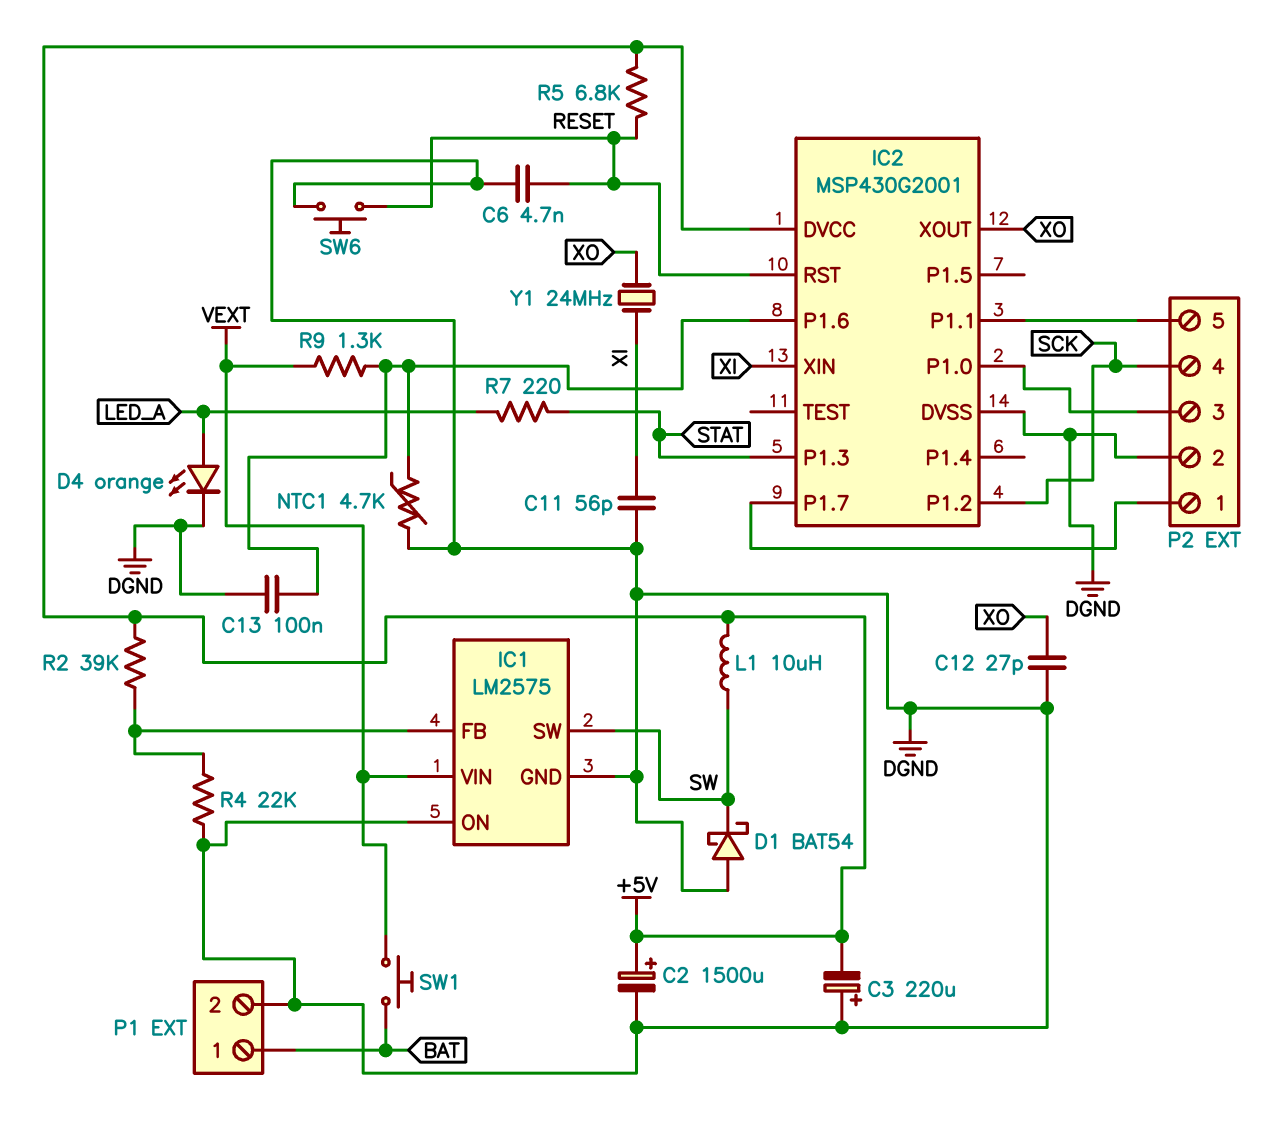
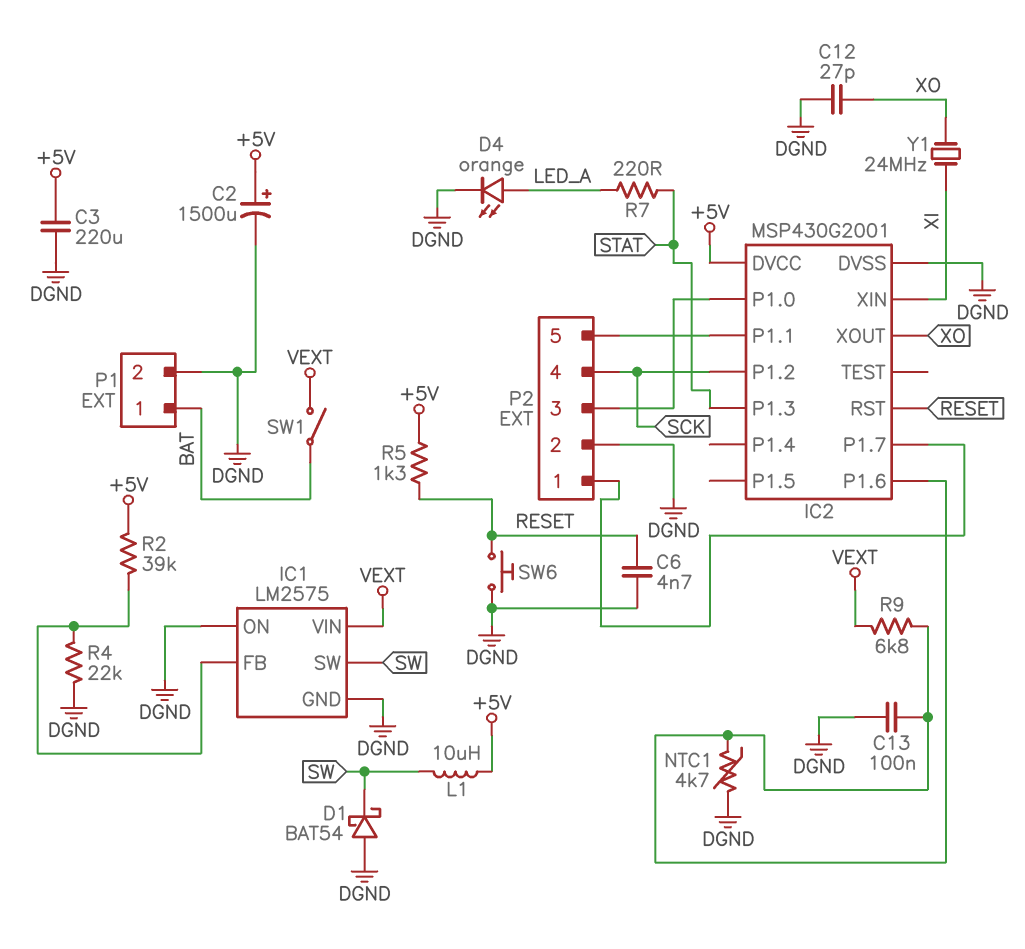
C3: 220uF (plus DGND, minus +5V) -> 220uF (+5V, DGND)
C11: 56pF (DGND, XI) -> none
R5: 6.8k (+5V, RESET) -> 1.3k (+5V, RESET)
R9: 1.3k (IC2/P1.6, VEXT) -> 6.8k (IC2/P1.6, VEXT)
SW1: button (BAT, VEXT) -> switch (BAT, VEXT)

